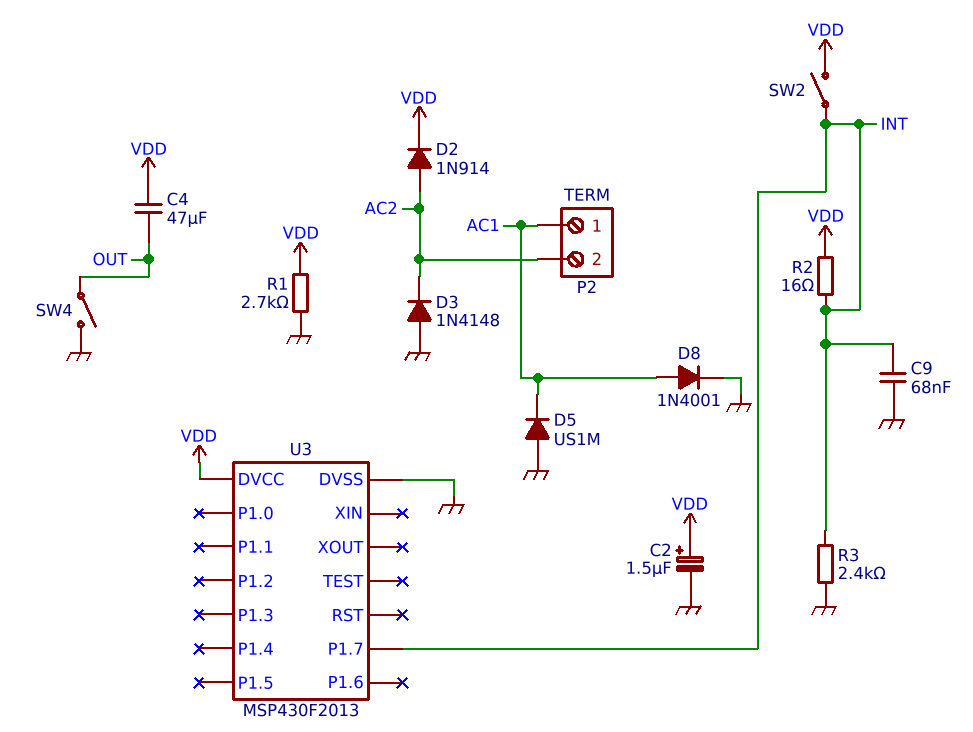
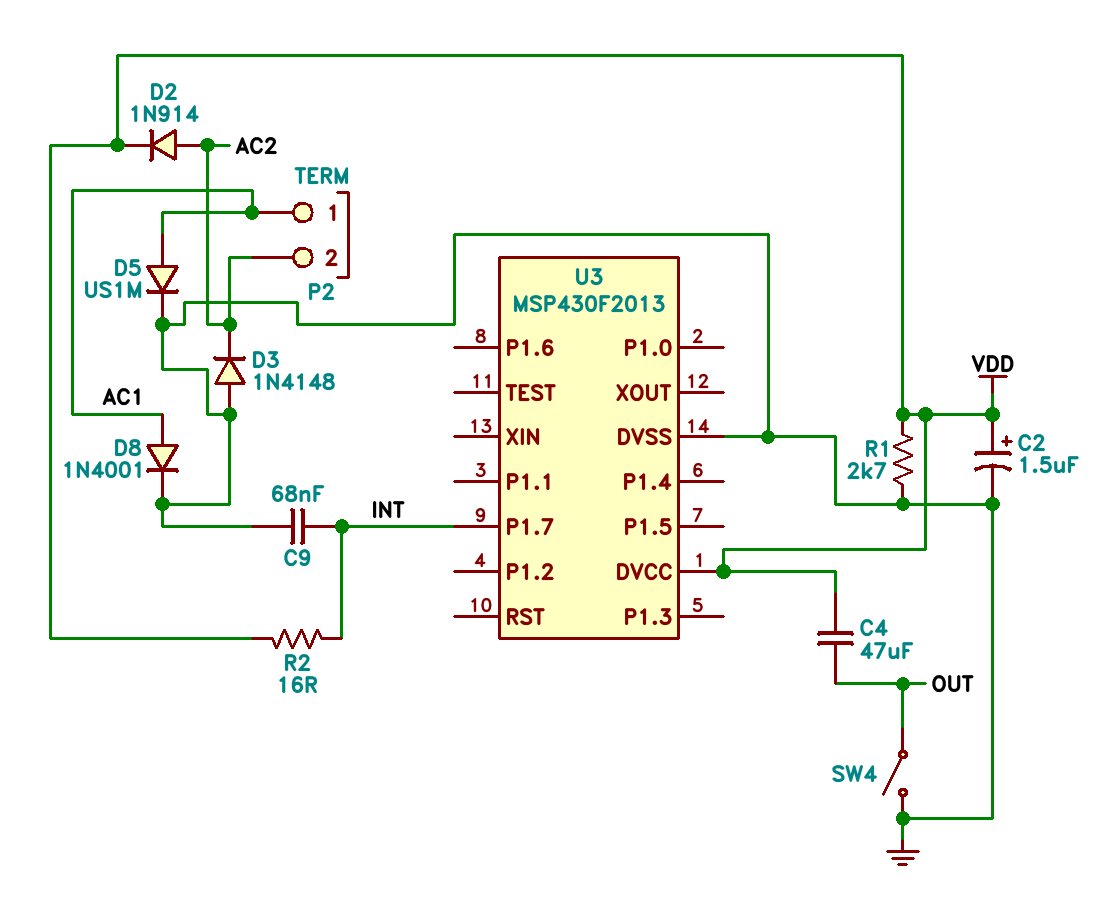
D5: diode US1M (A GND, K AC1) -> diode US1M (A AC1, K GND)
R3: 2.4k (GND, INT) -> none
SW2: switch (INT, VDD) -> none

